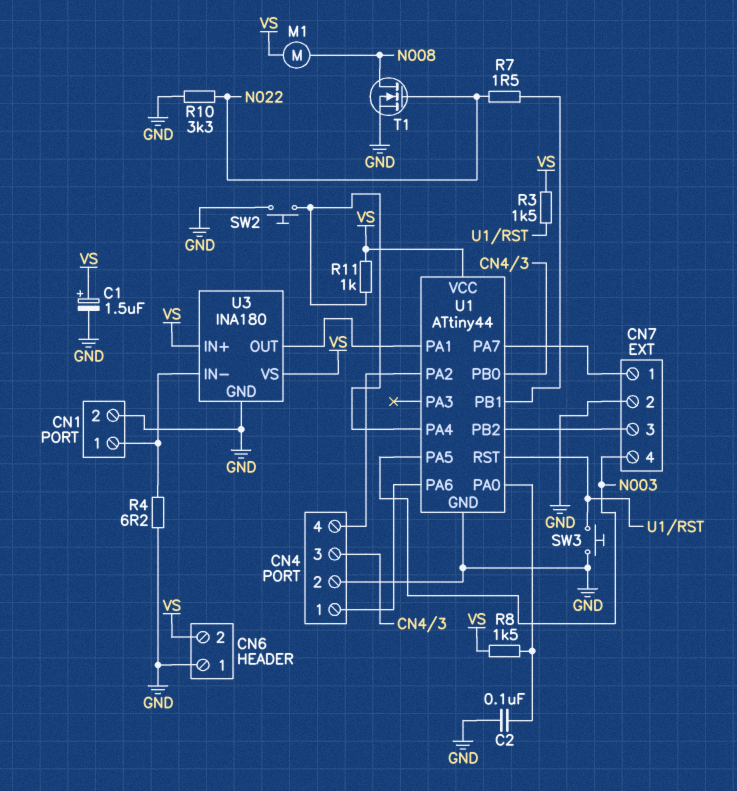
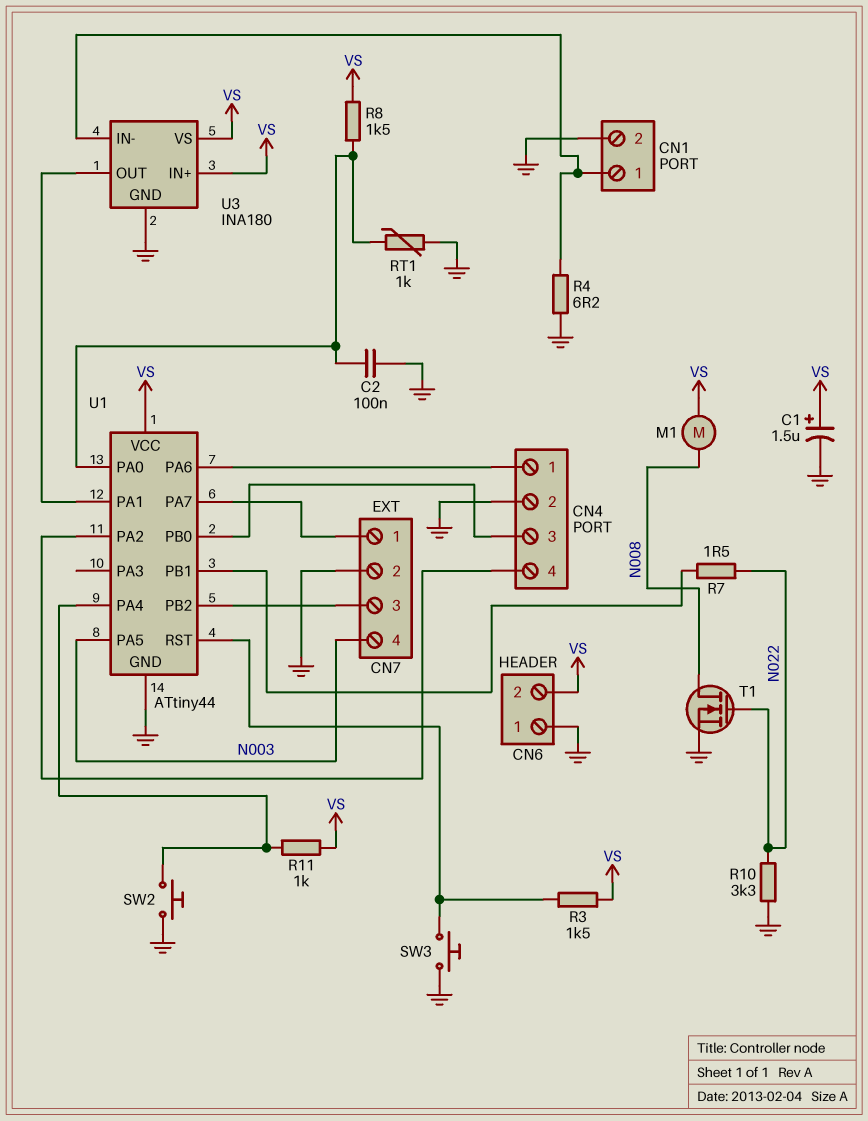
RT1: none -> 1k (GND, U1/PA0)

